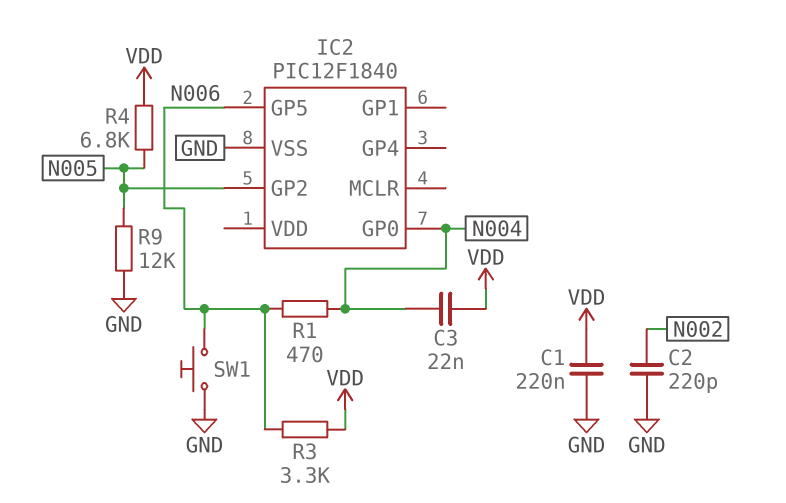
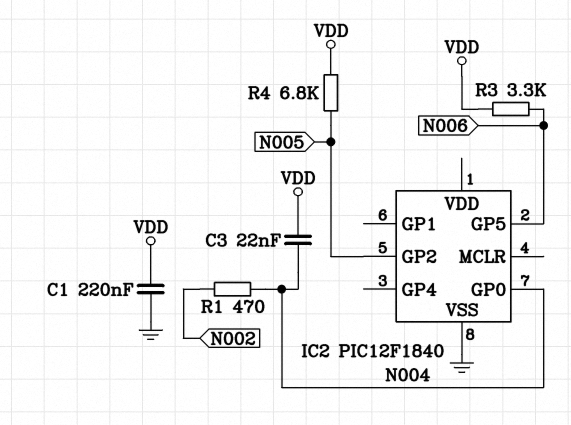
C2: 220pF (GND, N002) -> none
R1: 470 (N004, N006) -> 470 (N002, N004)
R9: 12k (GND, N005) -> none
SW1: button (GND, N006) -> none

